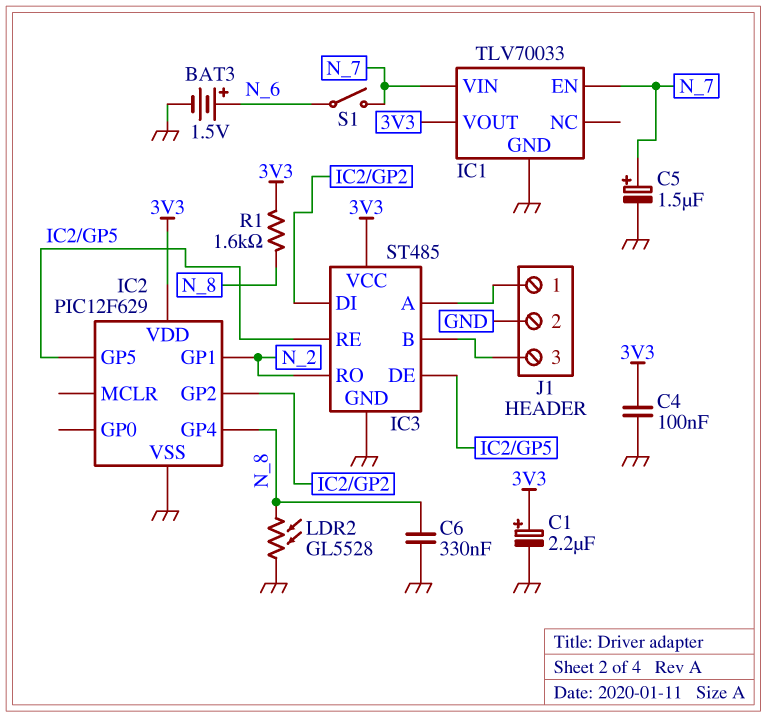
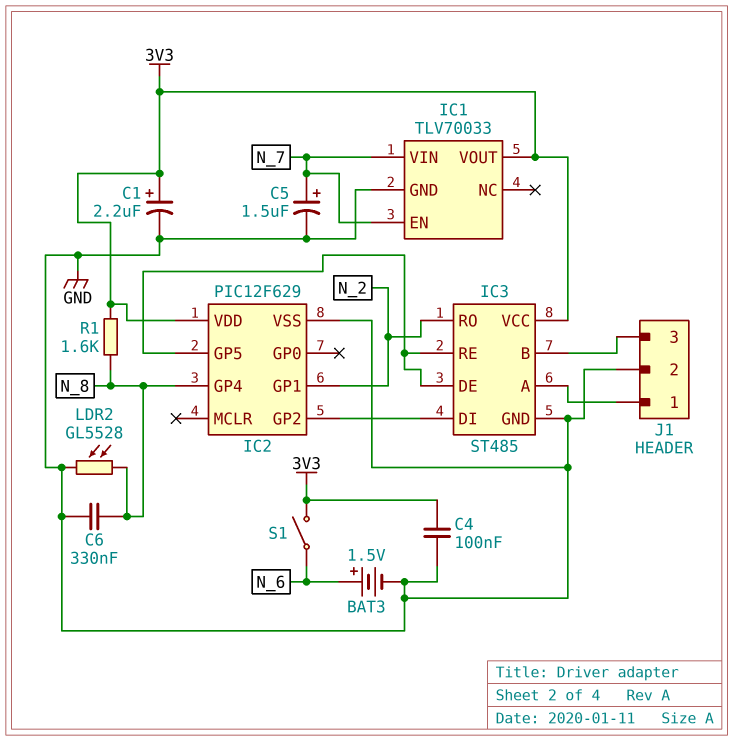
S1: switch (N_6, N_7) -> switch (3V3, N_6)

